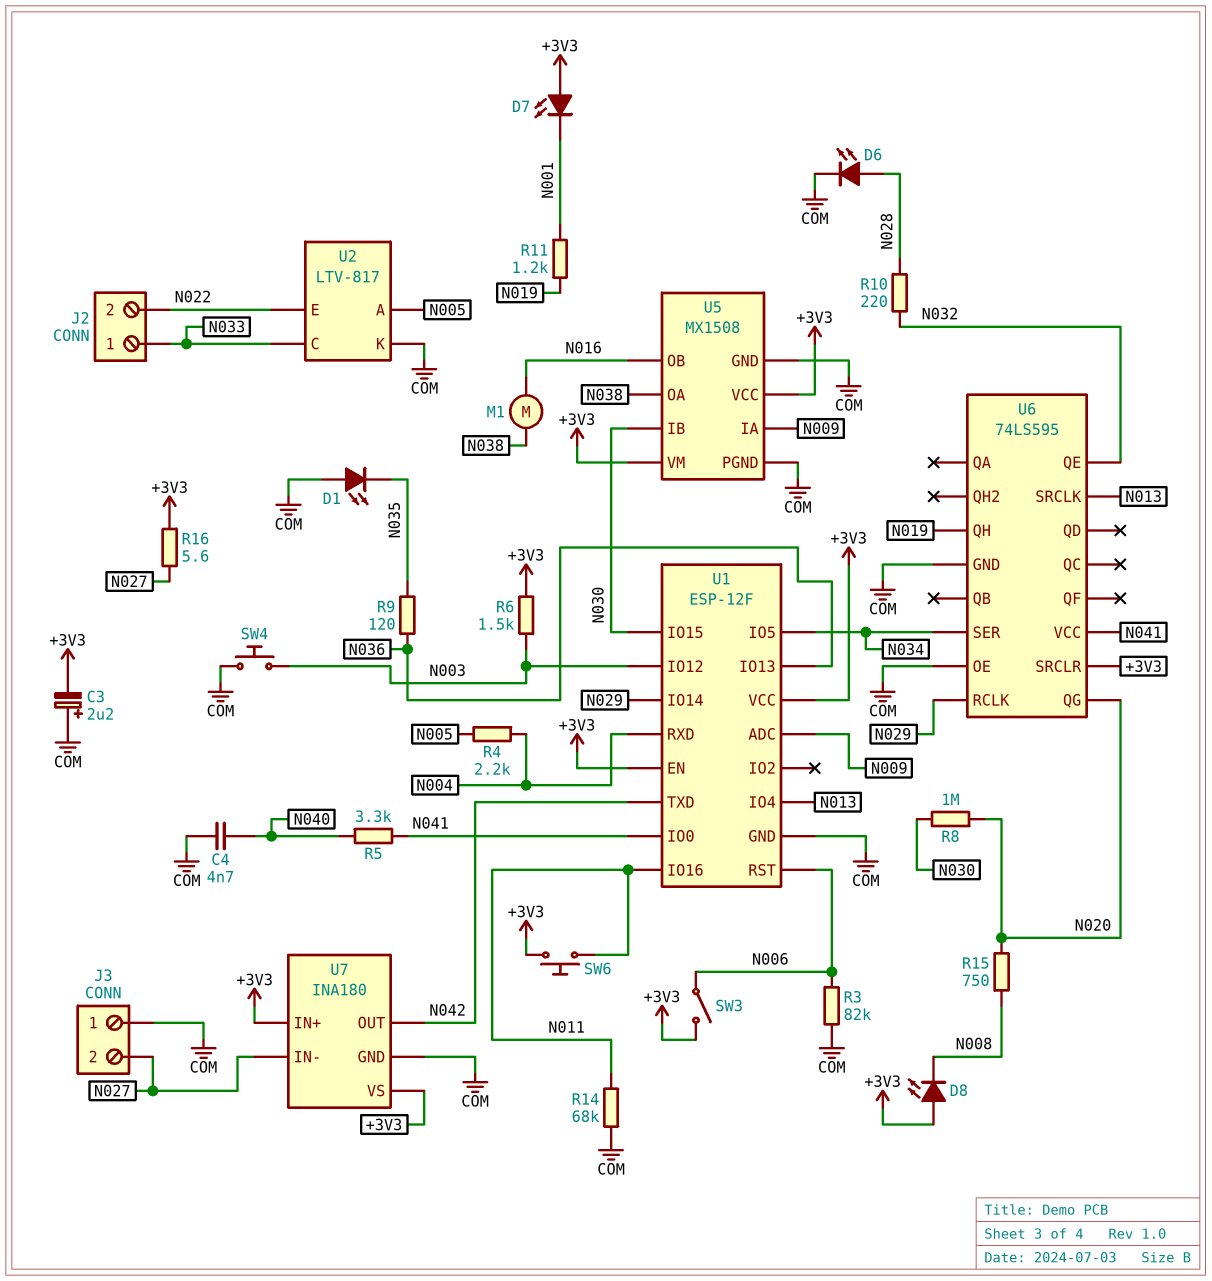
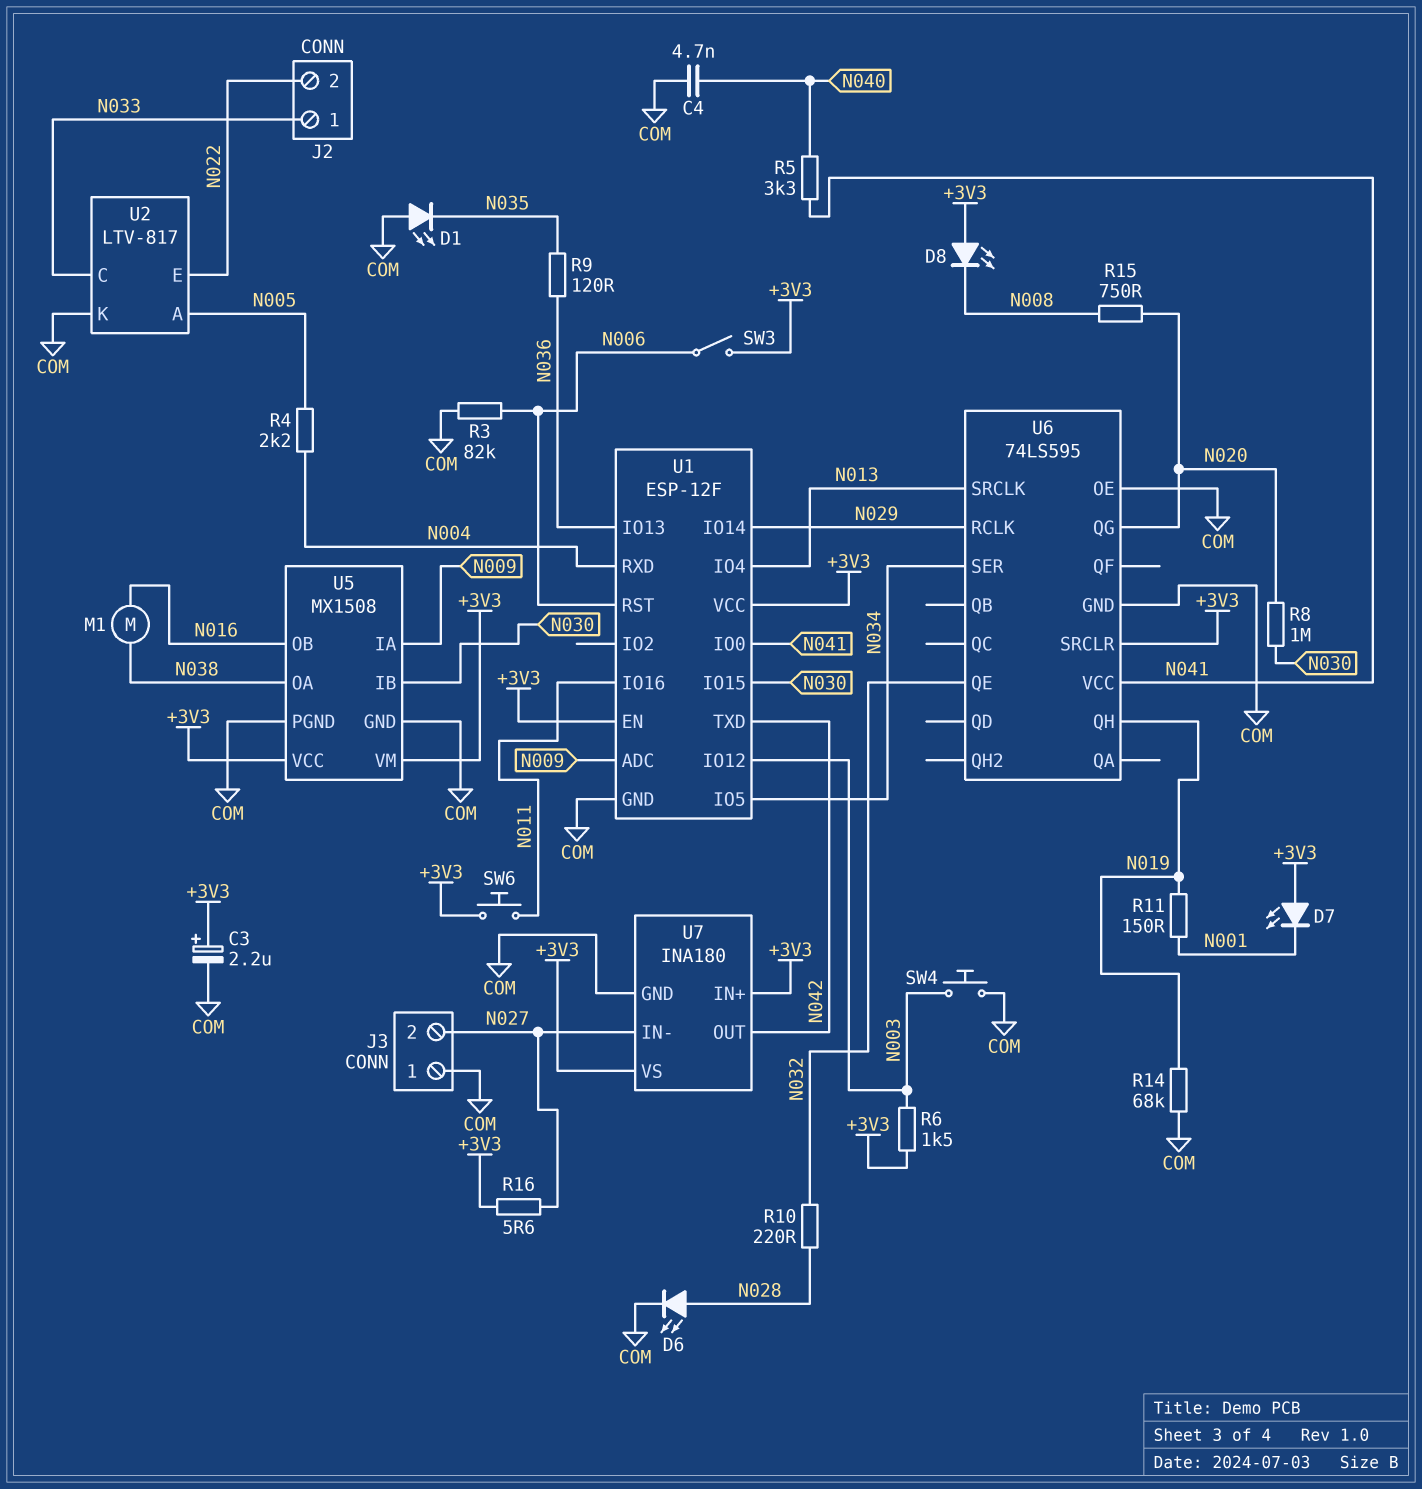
C3: 2.2uF (plus COM, minus +3V3) -> 2.2uF (plus +3V3, minus COM)
R11: 1.2k (N001, N019) -> 150 (N001, N019)
R14: 68k (COM, N011) -> 68k (COM, N019)

